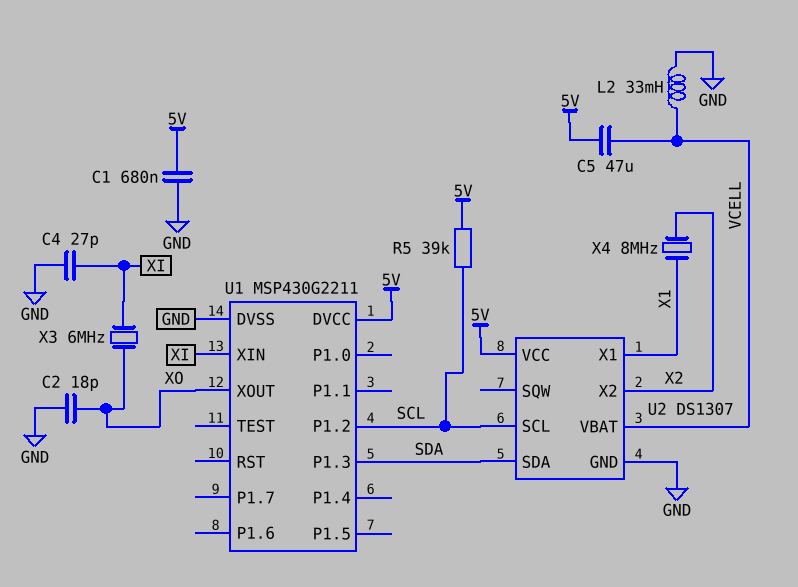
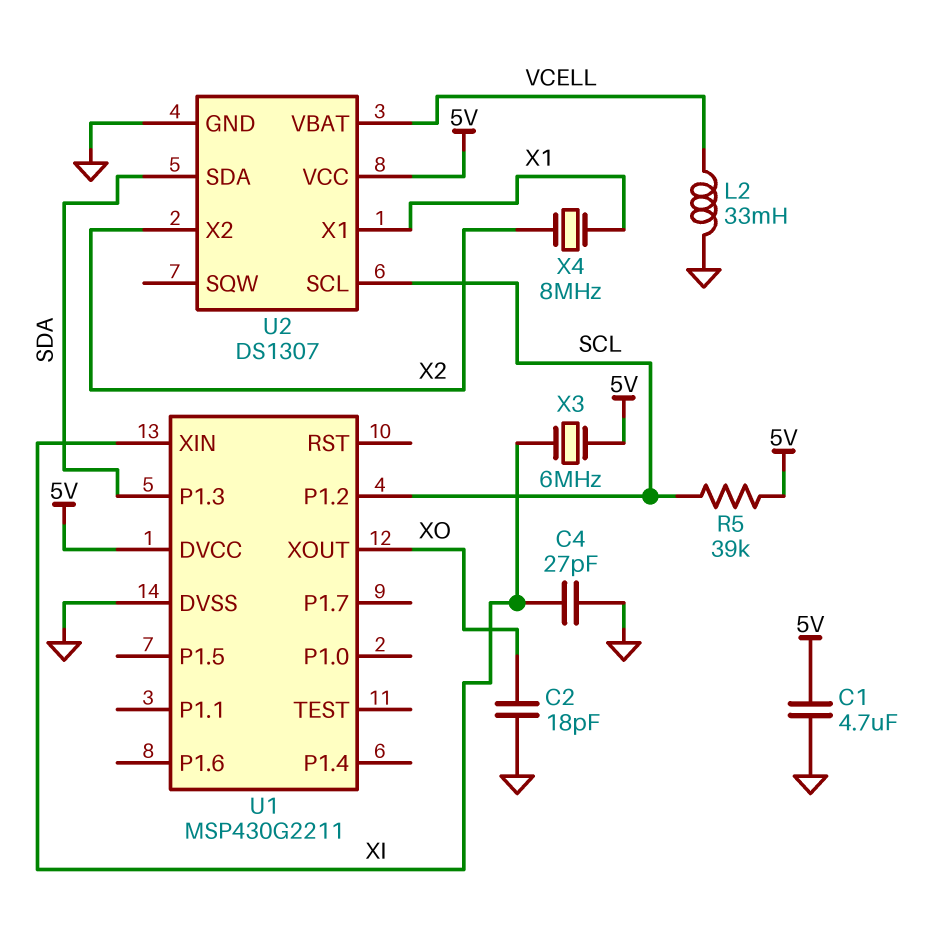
C1: 680nF (5V, GND) -> 4.7uF (5V, GND)
C5: 47uF (5V, VCELL) -> none
X3: 6MHz (XI, XO) -> 6MHz (5V, XI)

